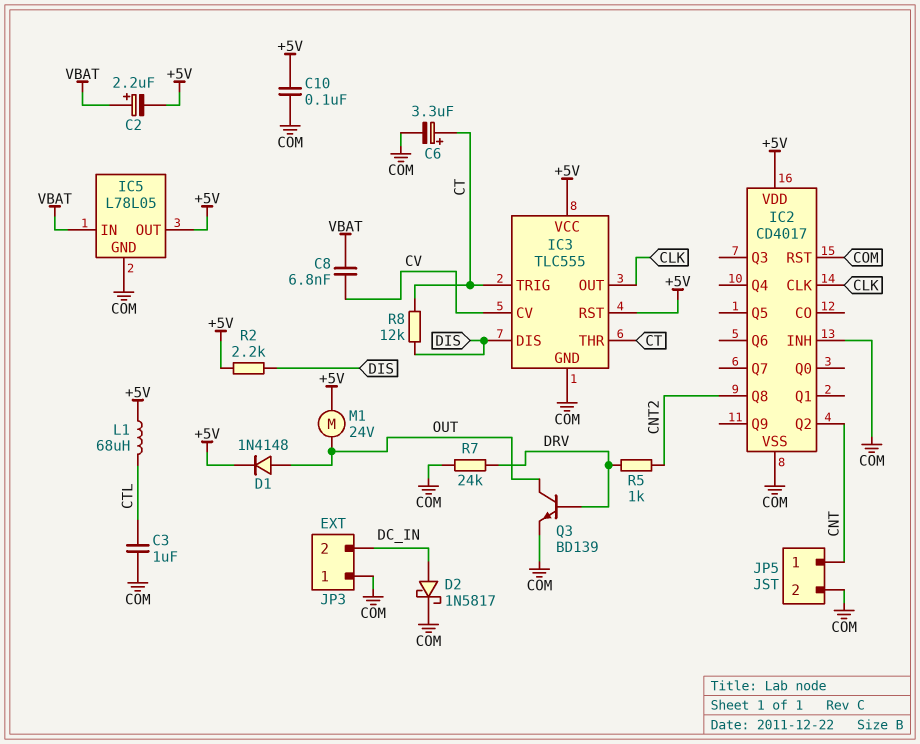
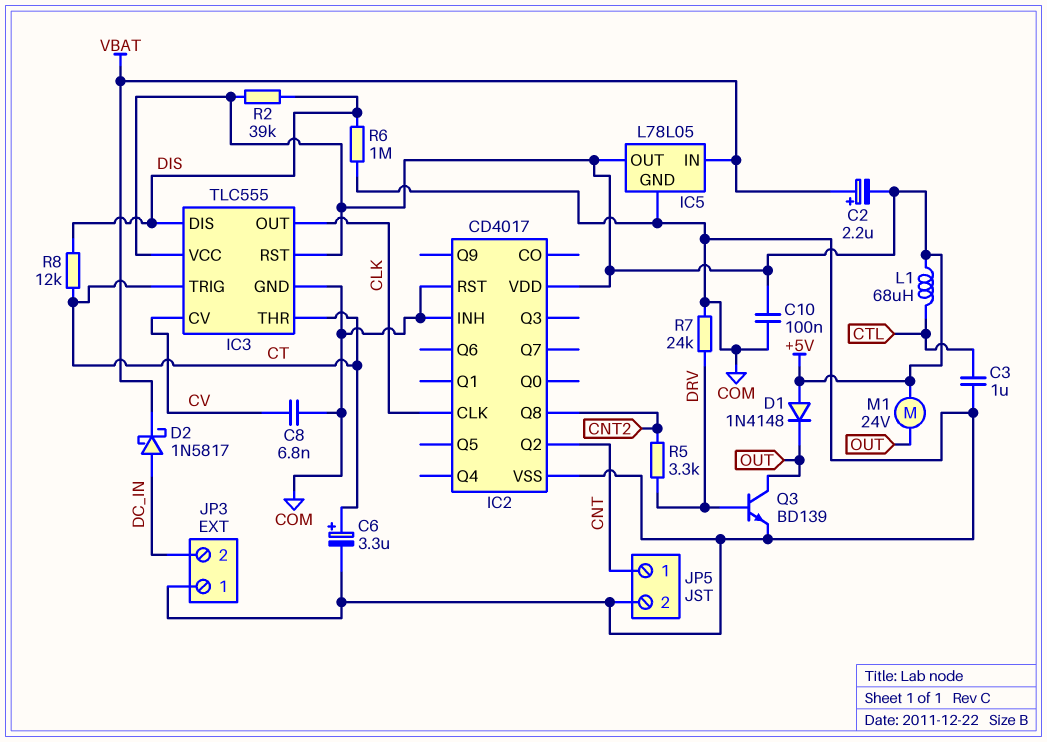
C8: 6.8nF (CV, VBAT) -> 6.8nF (COM, CV)
D1: diode 1N4148 (A OUT, K +5V) -> diode 1N4148 (A +5V, K OUT)
D2: schottky 1N5817 (A DC_IN, K COM) -> schottky 1N5817 (A DC_IN, K VBAT)
R2: 2.2k (+5V, DIS) -> 39k (+5V, DIS)
R5: 1k (CNT2, DRV) -> 3.3k (CNT2, DRV)
R6: none -> 1M (COM, DIS)

